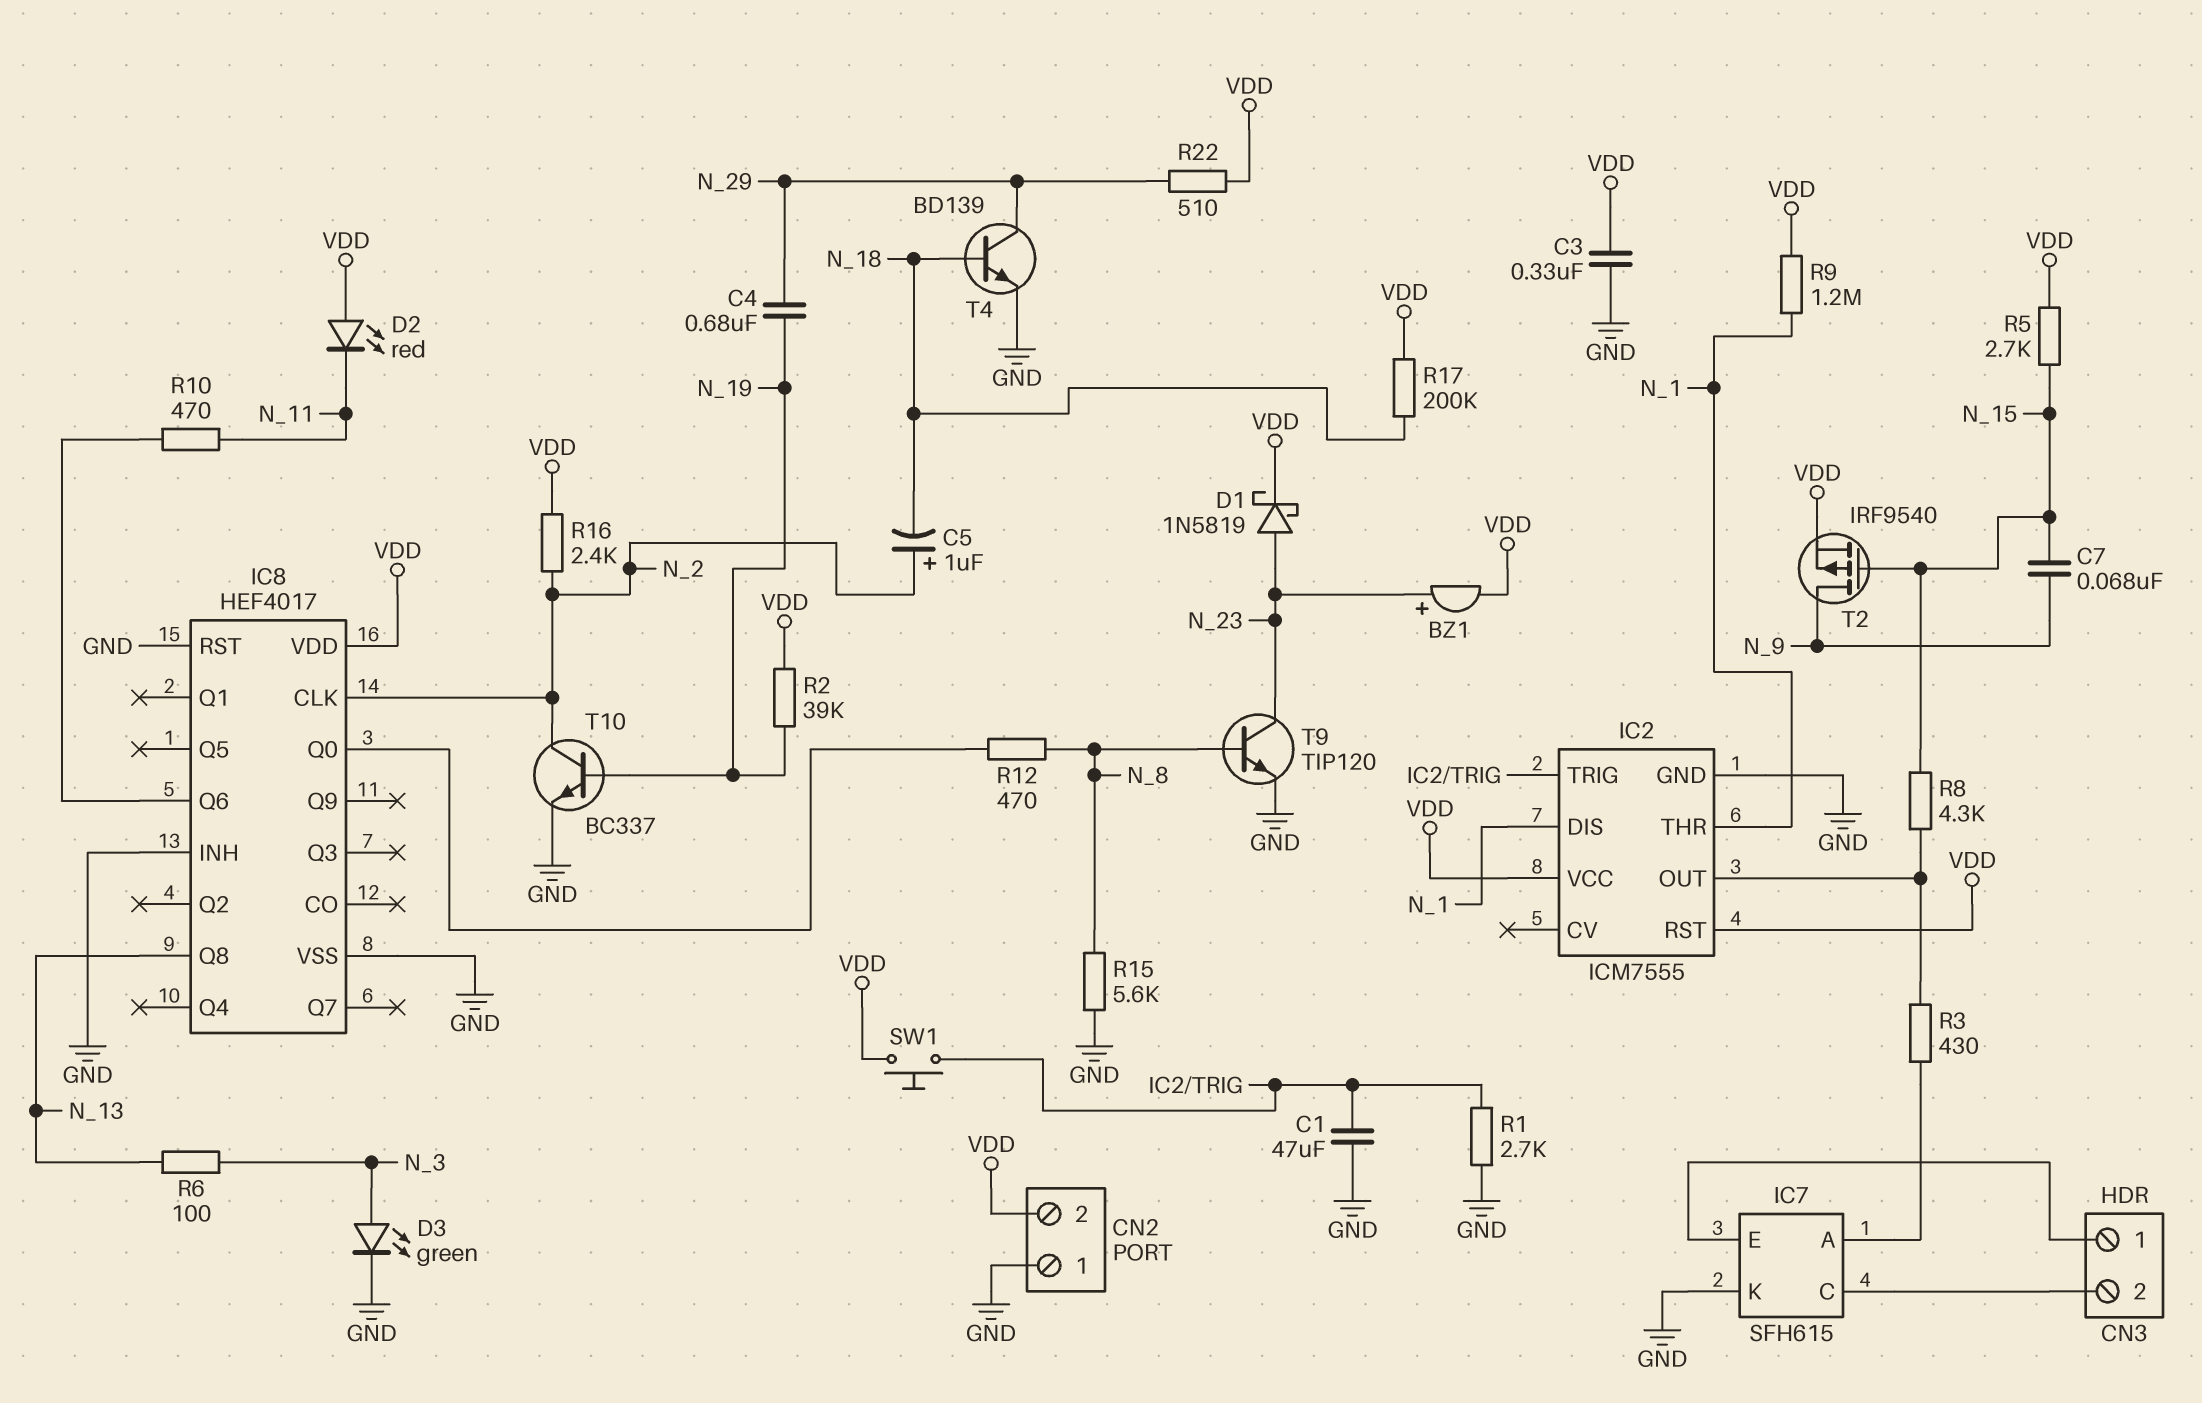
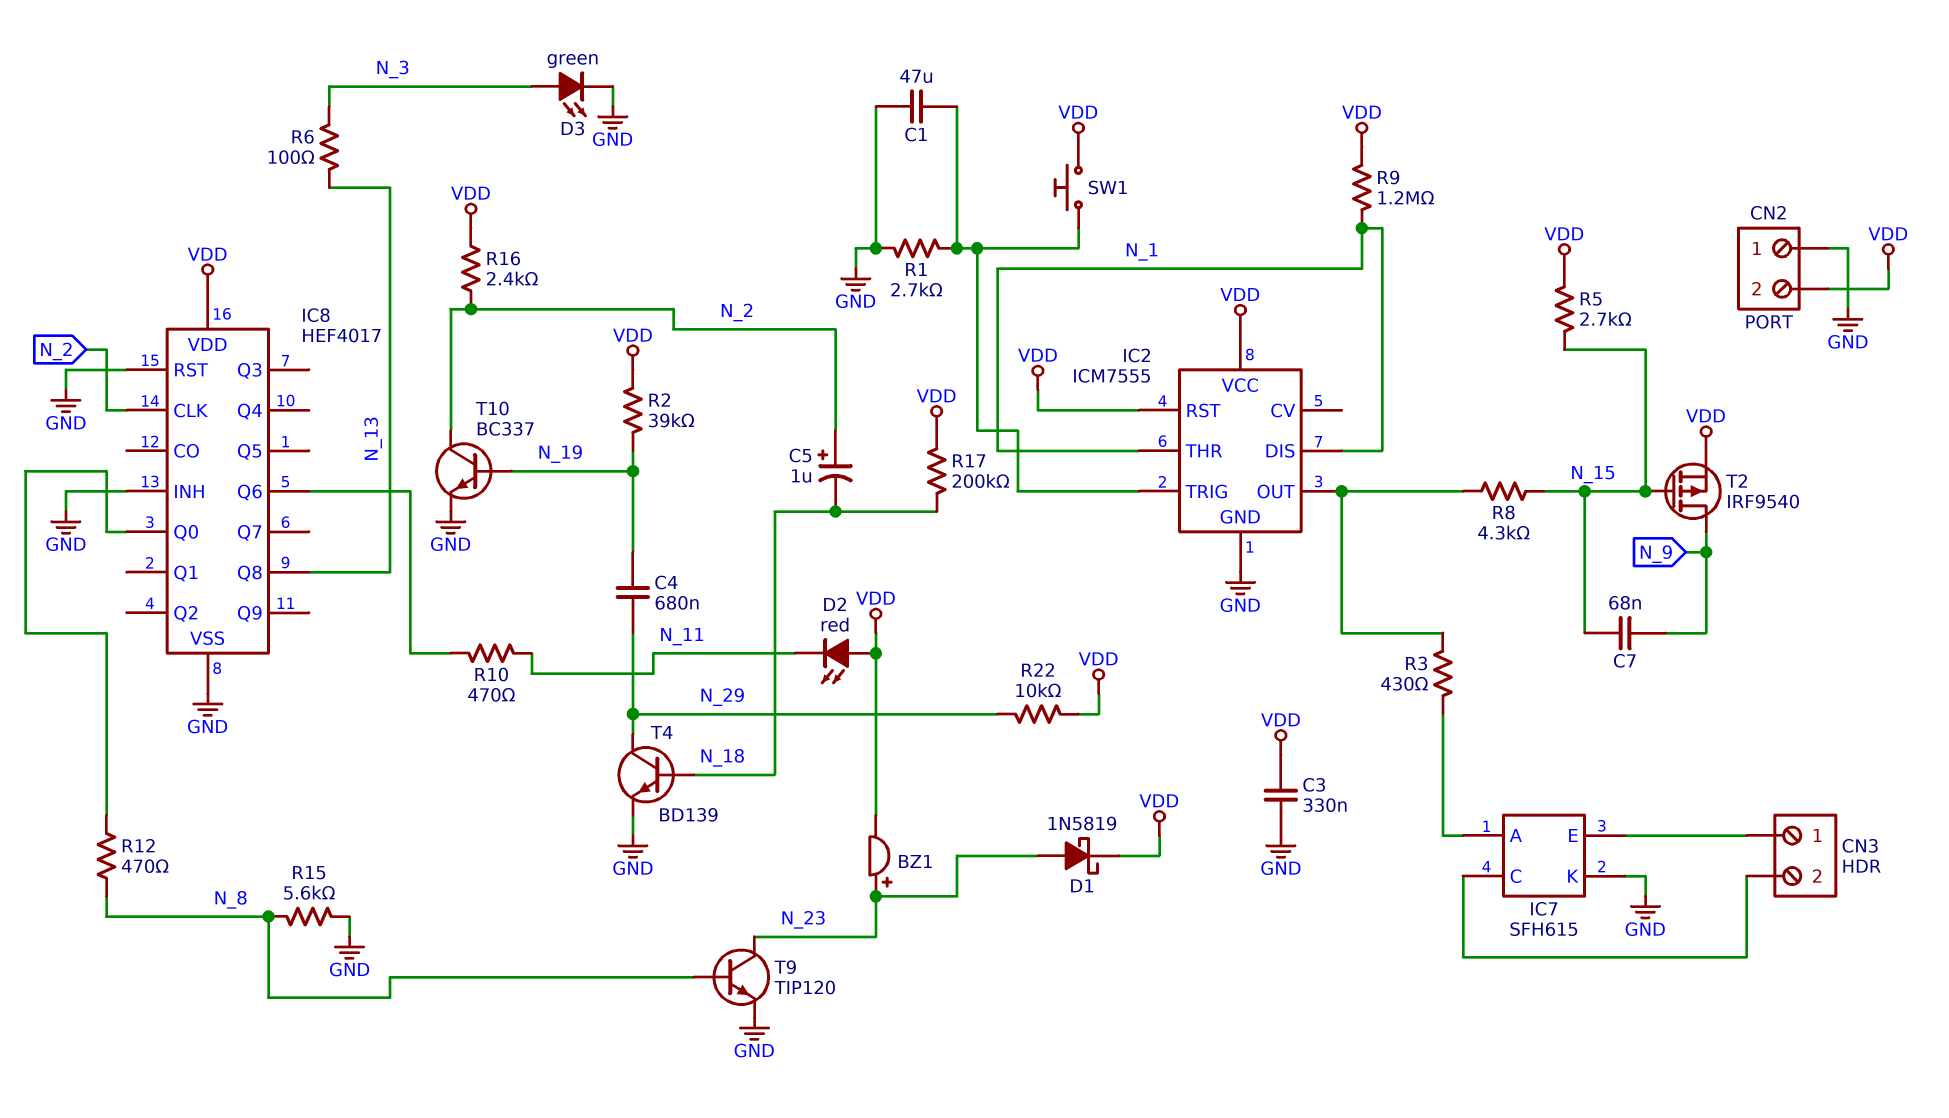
R22: 510 (N_29, VDD) -> 10k (N_29, VDD)

